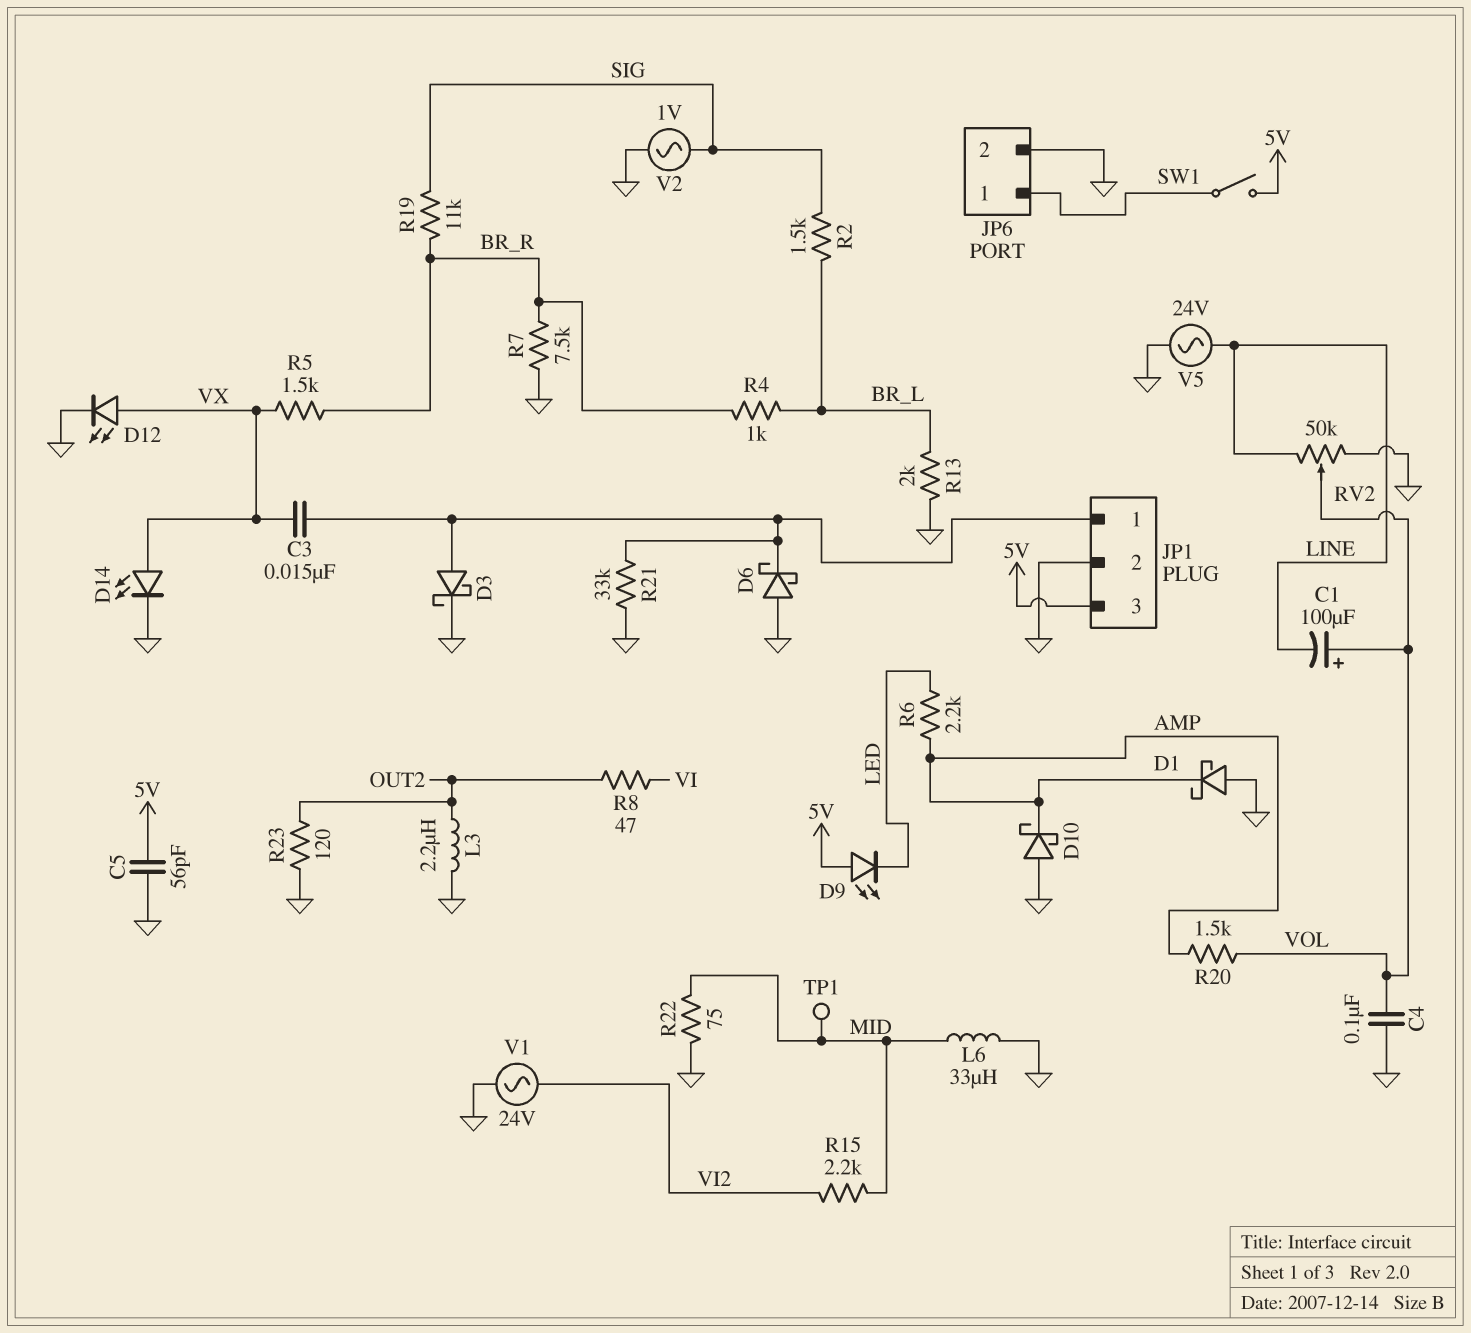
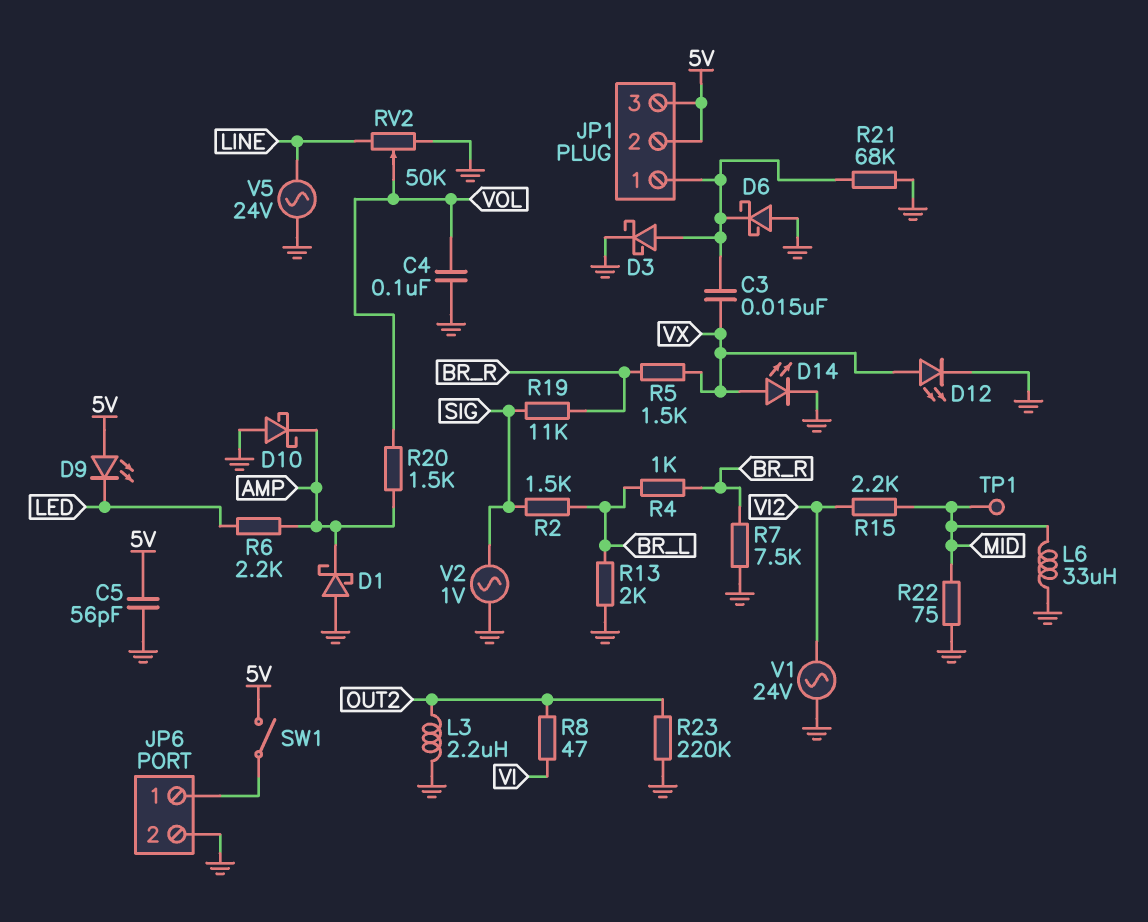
C1: 100uF (plus VOL, minus LINE) -> none
JP1 pin 2: GND -> 5V
R21: 33k (GND, JP1/1) -> 68k (GND, JP1/1)
R23: 120 (GND, OUT2) -> 220k (GND, OUT2)

